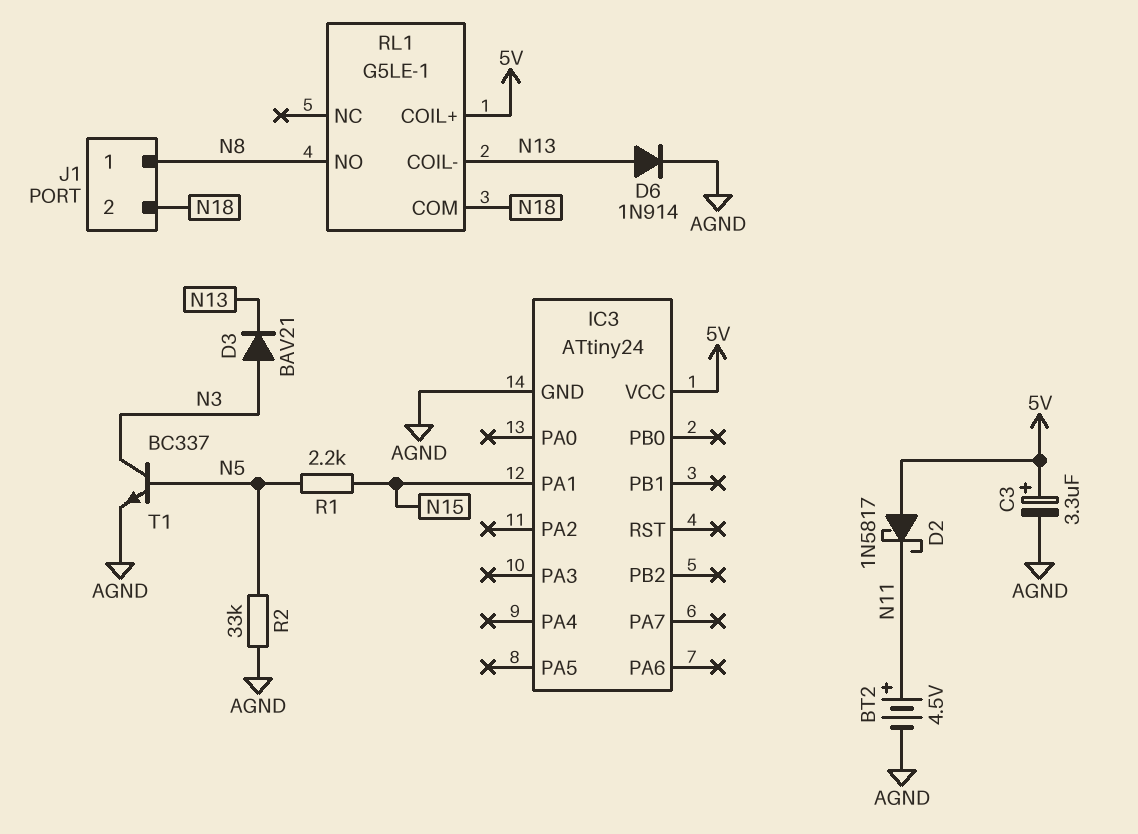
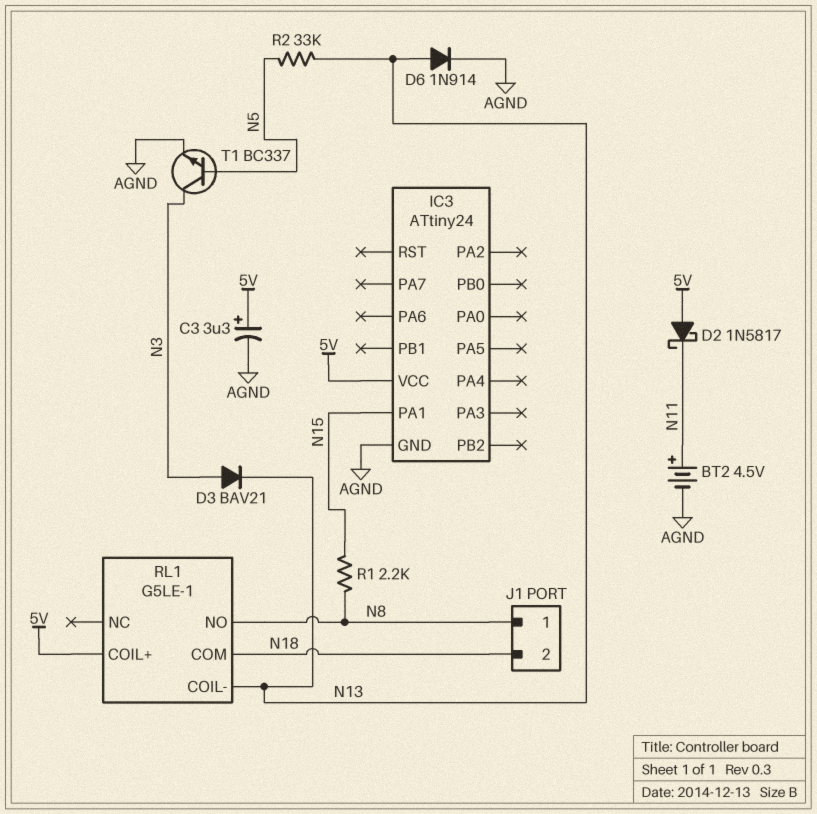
R1: 2.2k (N5, N15) -> 2.2k (N8, N15)
R2: 33k (AGND, N5) -> 33k (N5, N13)

